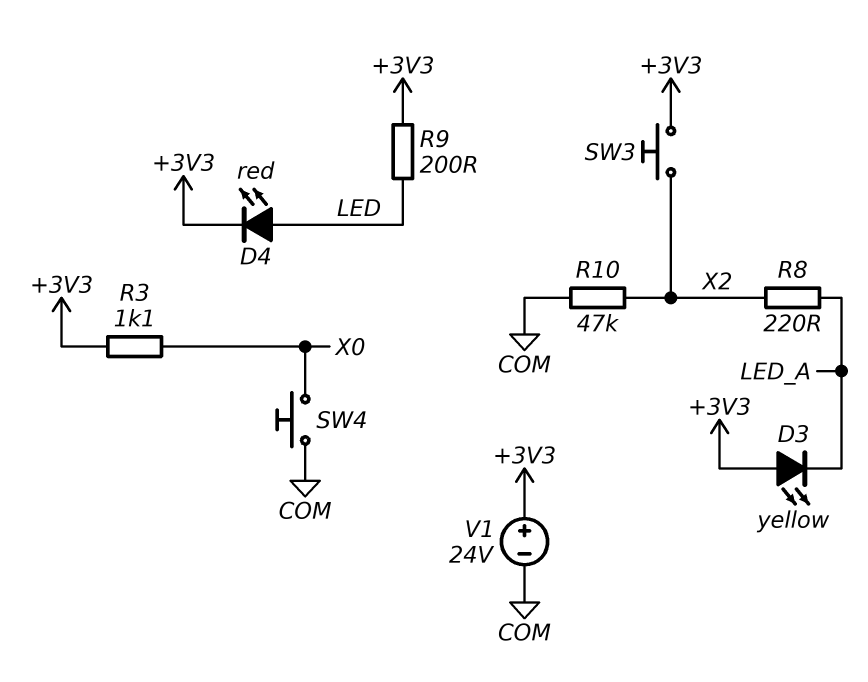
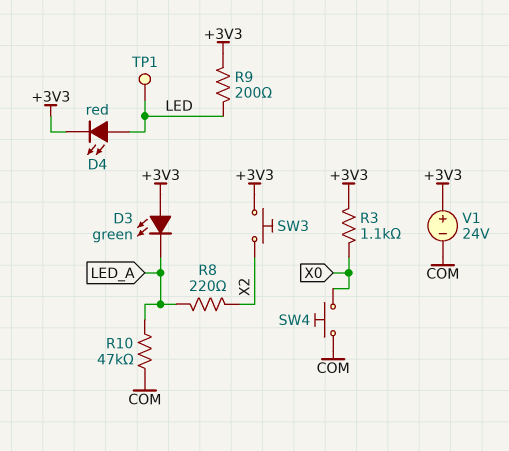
D3: LED yellow (A +3V3, K LED_A) -> LED green (A +3V3, K LED_A)
R10: 47k (COM, X2) -> 47k (COM, LED_A)
TP1: none -> test point (LED)

